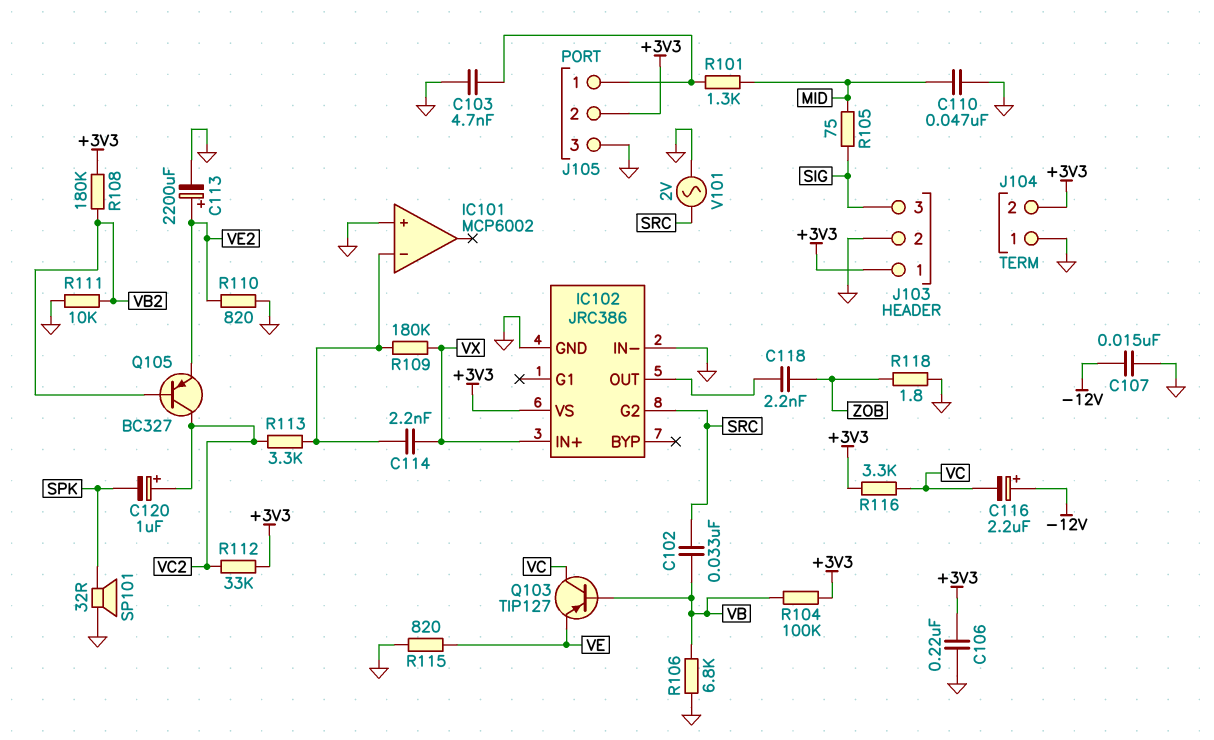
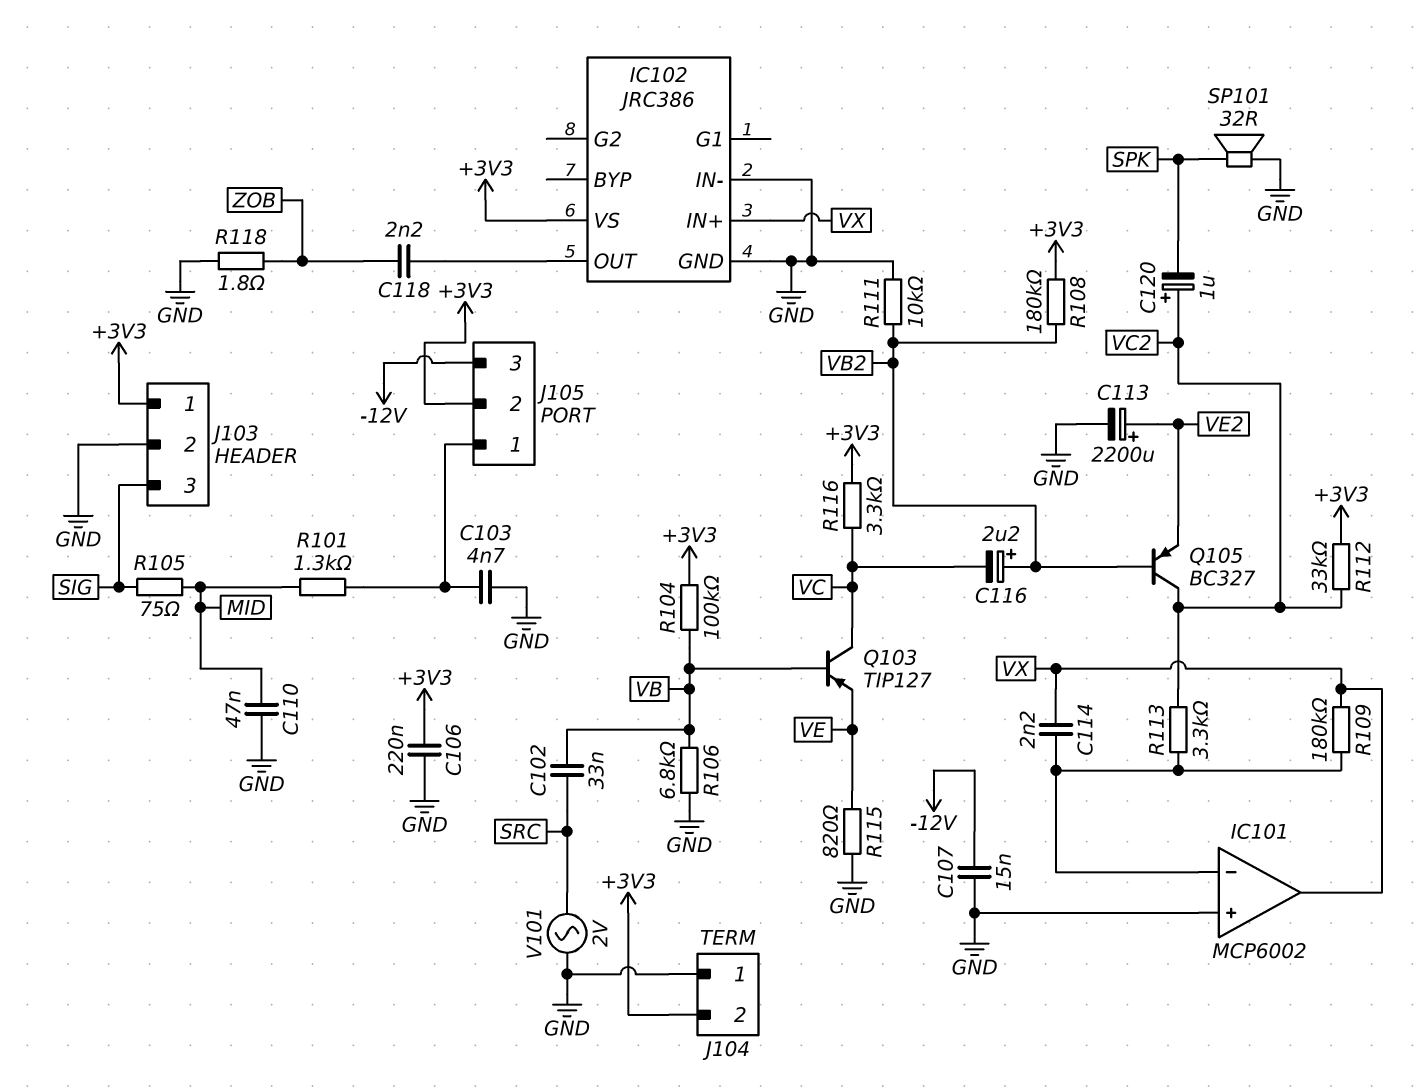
C116: 2.2uF (plus -12V, minus VC) -> 2.2uF (plus VB2, minus VC)
IC101 pin out: none -> VX
IC102 pin G2: SRC -> none
J105 pin 3: GND -> -12V
R110: 820 (GND, VE2) -> none

